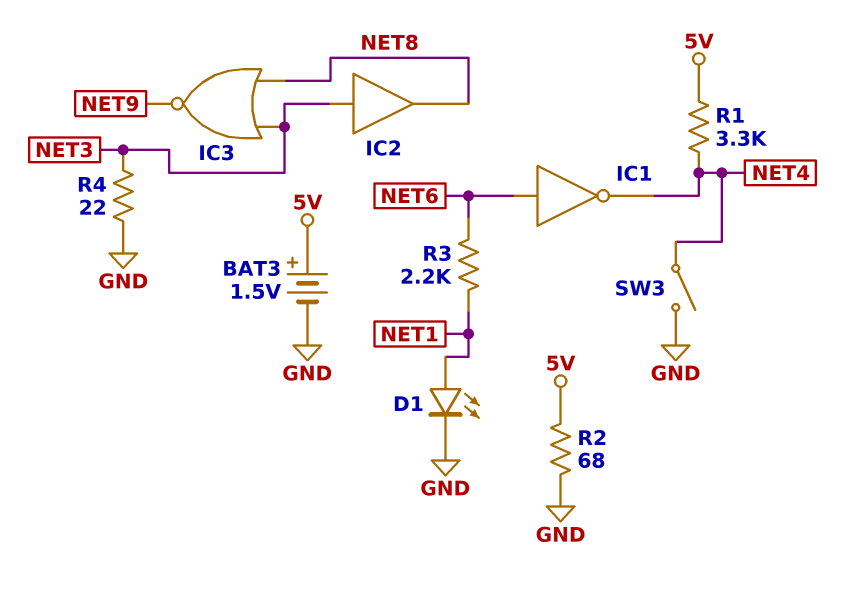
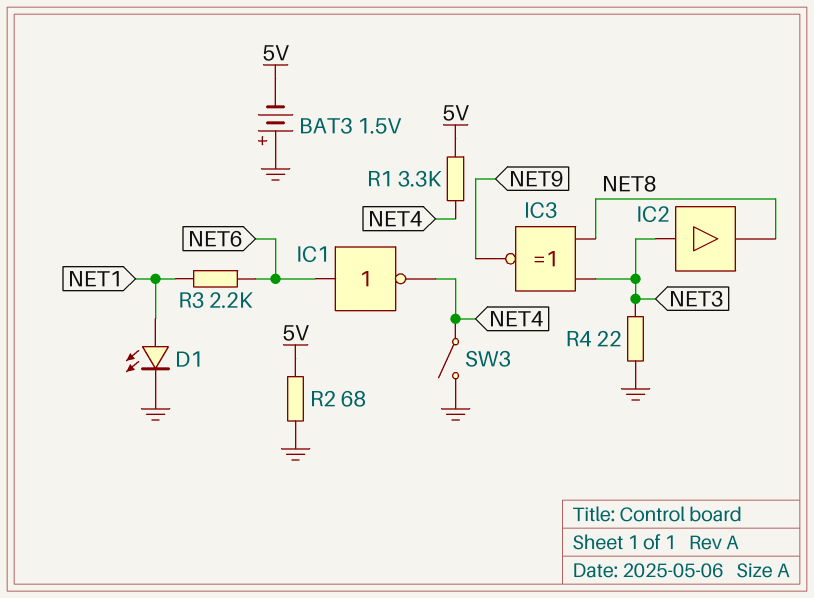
BAT3: 1.5V (plus 5V, minus GND) -> 1.5V (plus GND, minus 5V)
IC3: NOR (in NET3, in NET8, out NET9) -> XNOR (in NET3, in NET8, out NET9)

